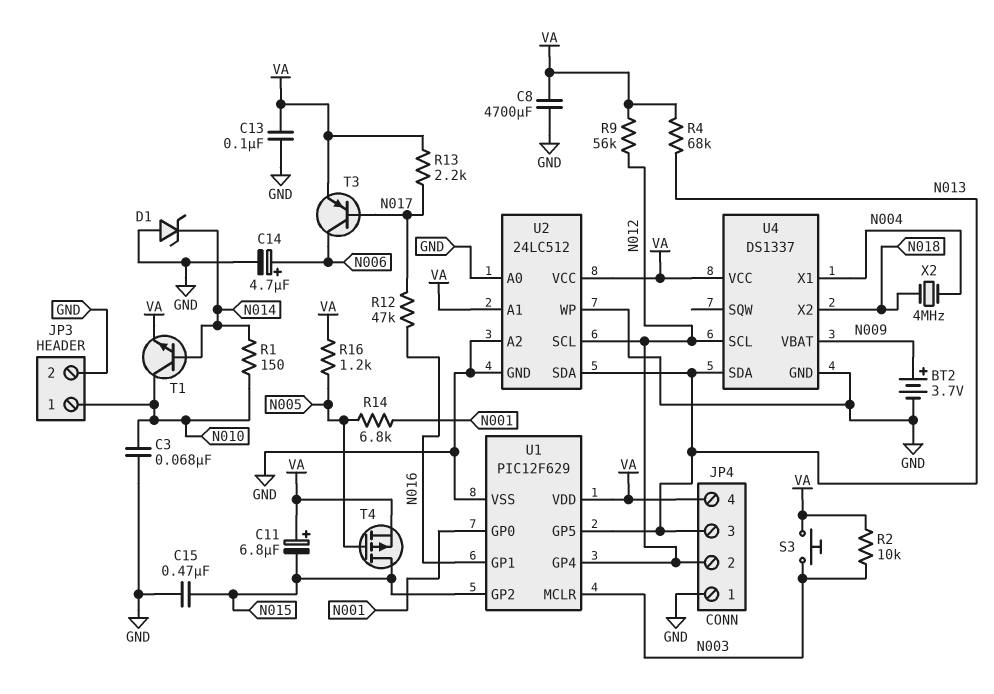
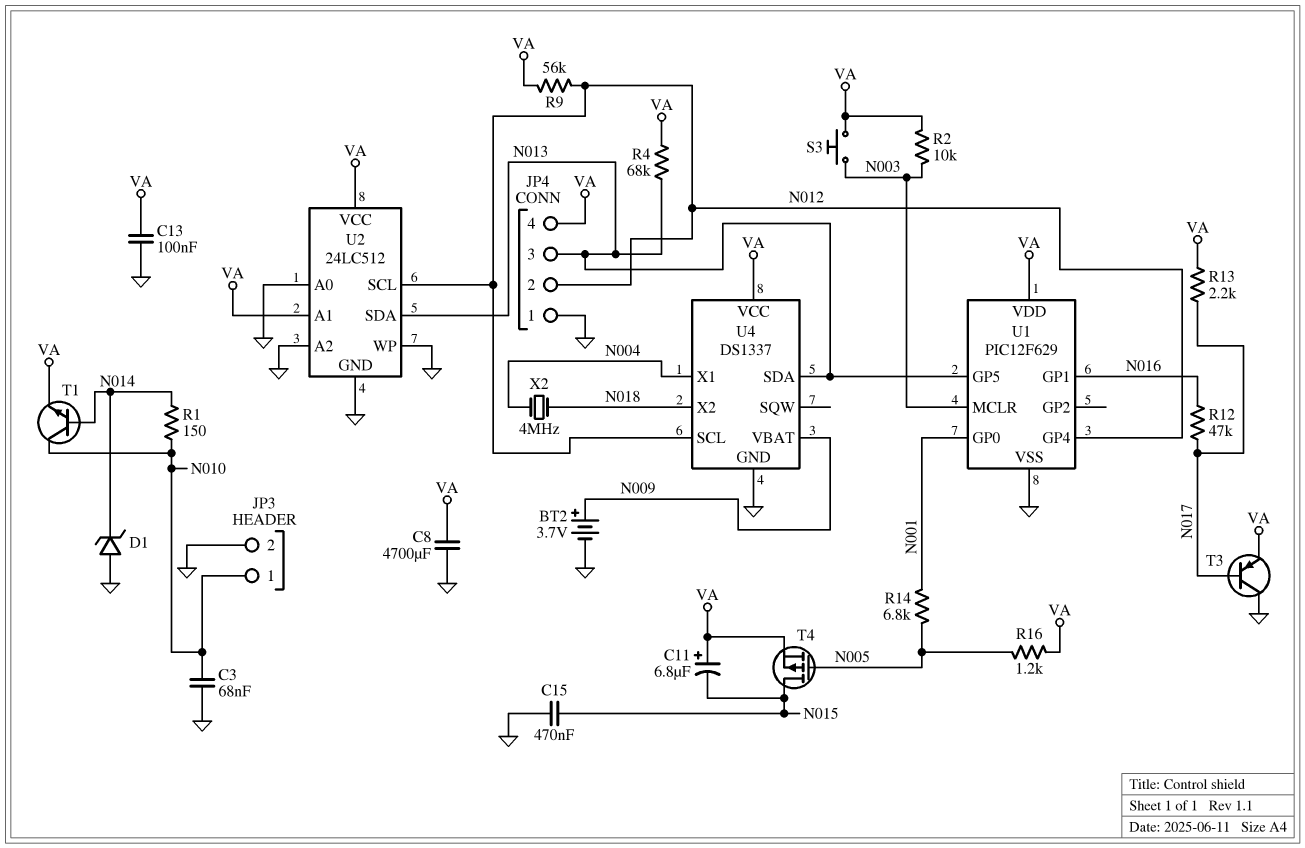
C14: 4.7uF (plus N006, minus GND) -> none
T3: PNP (B N017, C N006, E VA) -> PNP (B N017, C GND, E VA)
U1 pin GP2: N015 -> none

